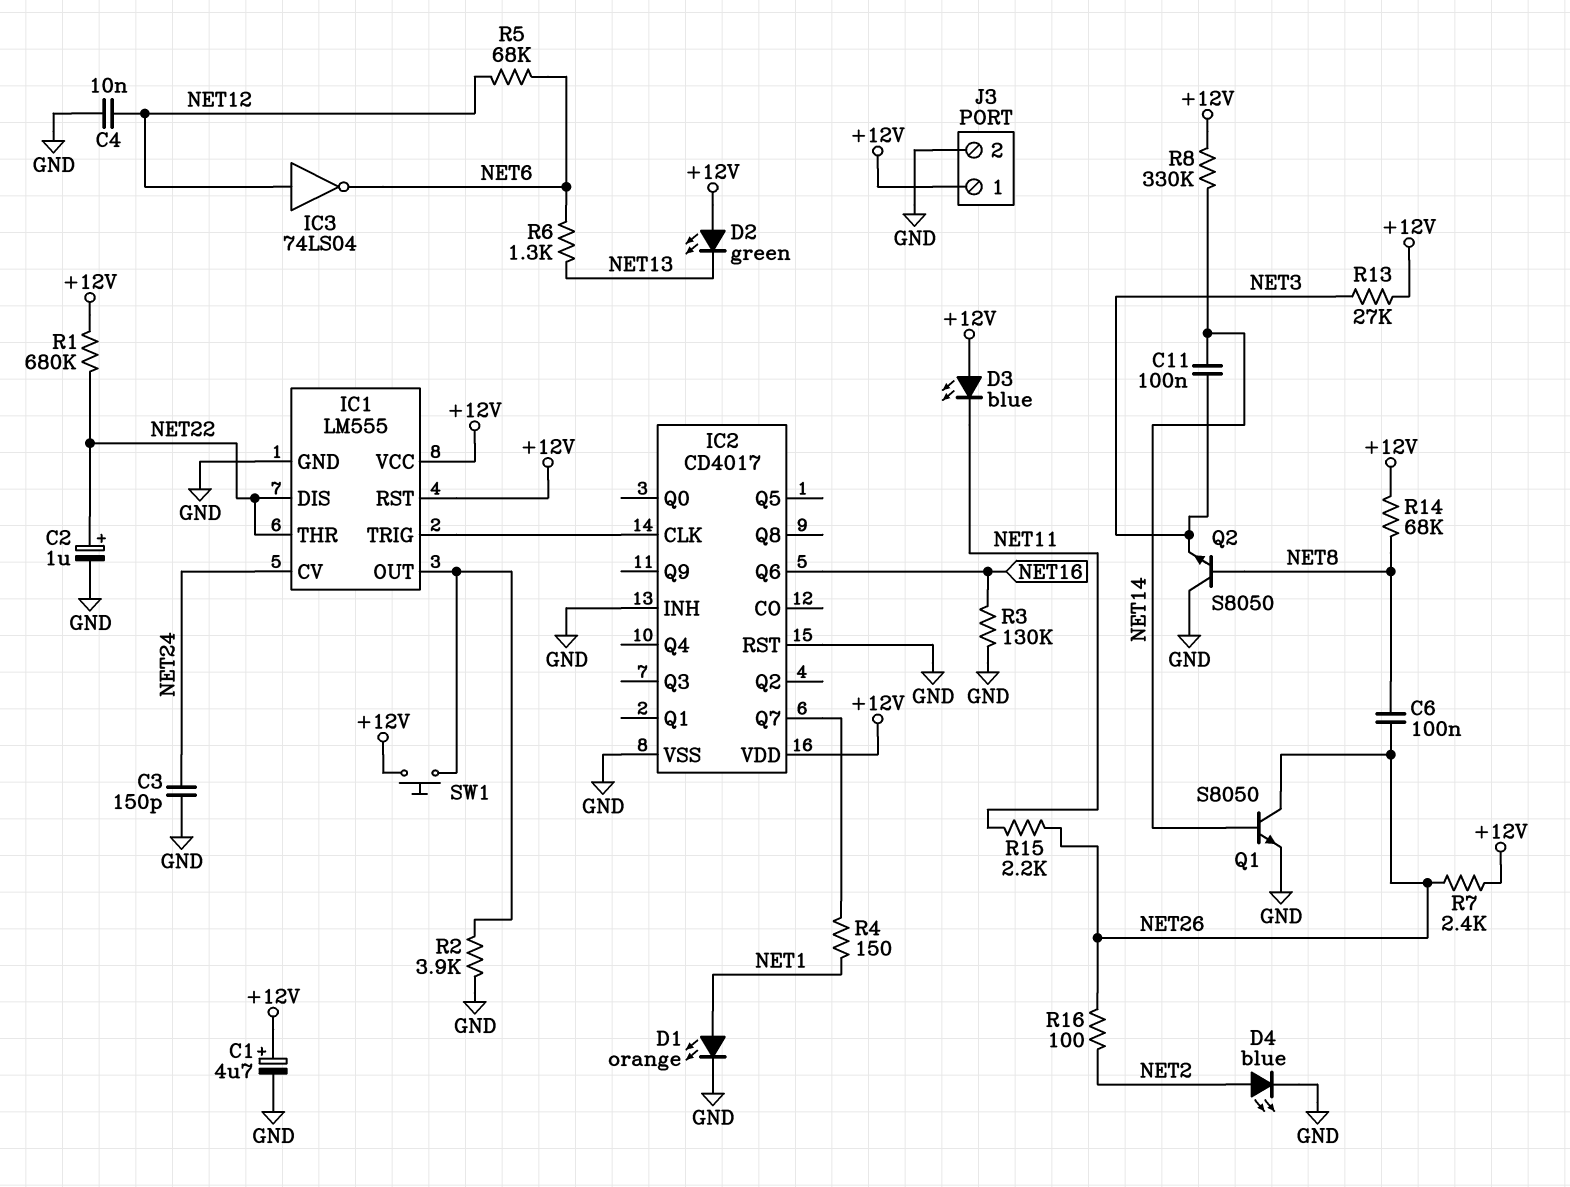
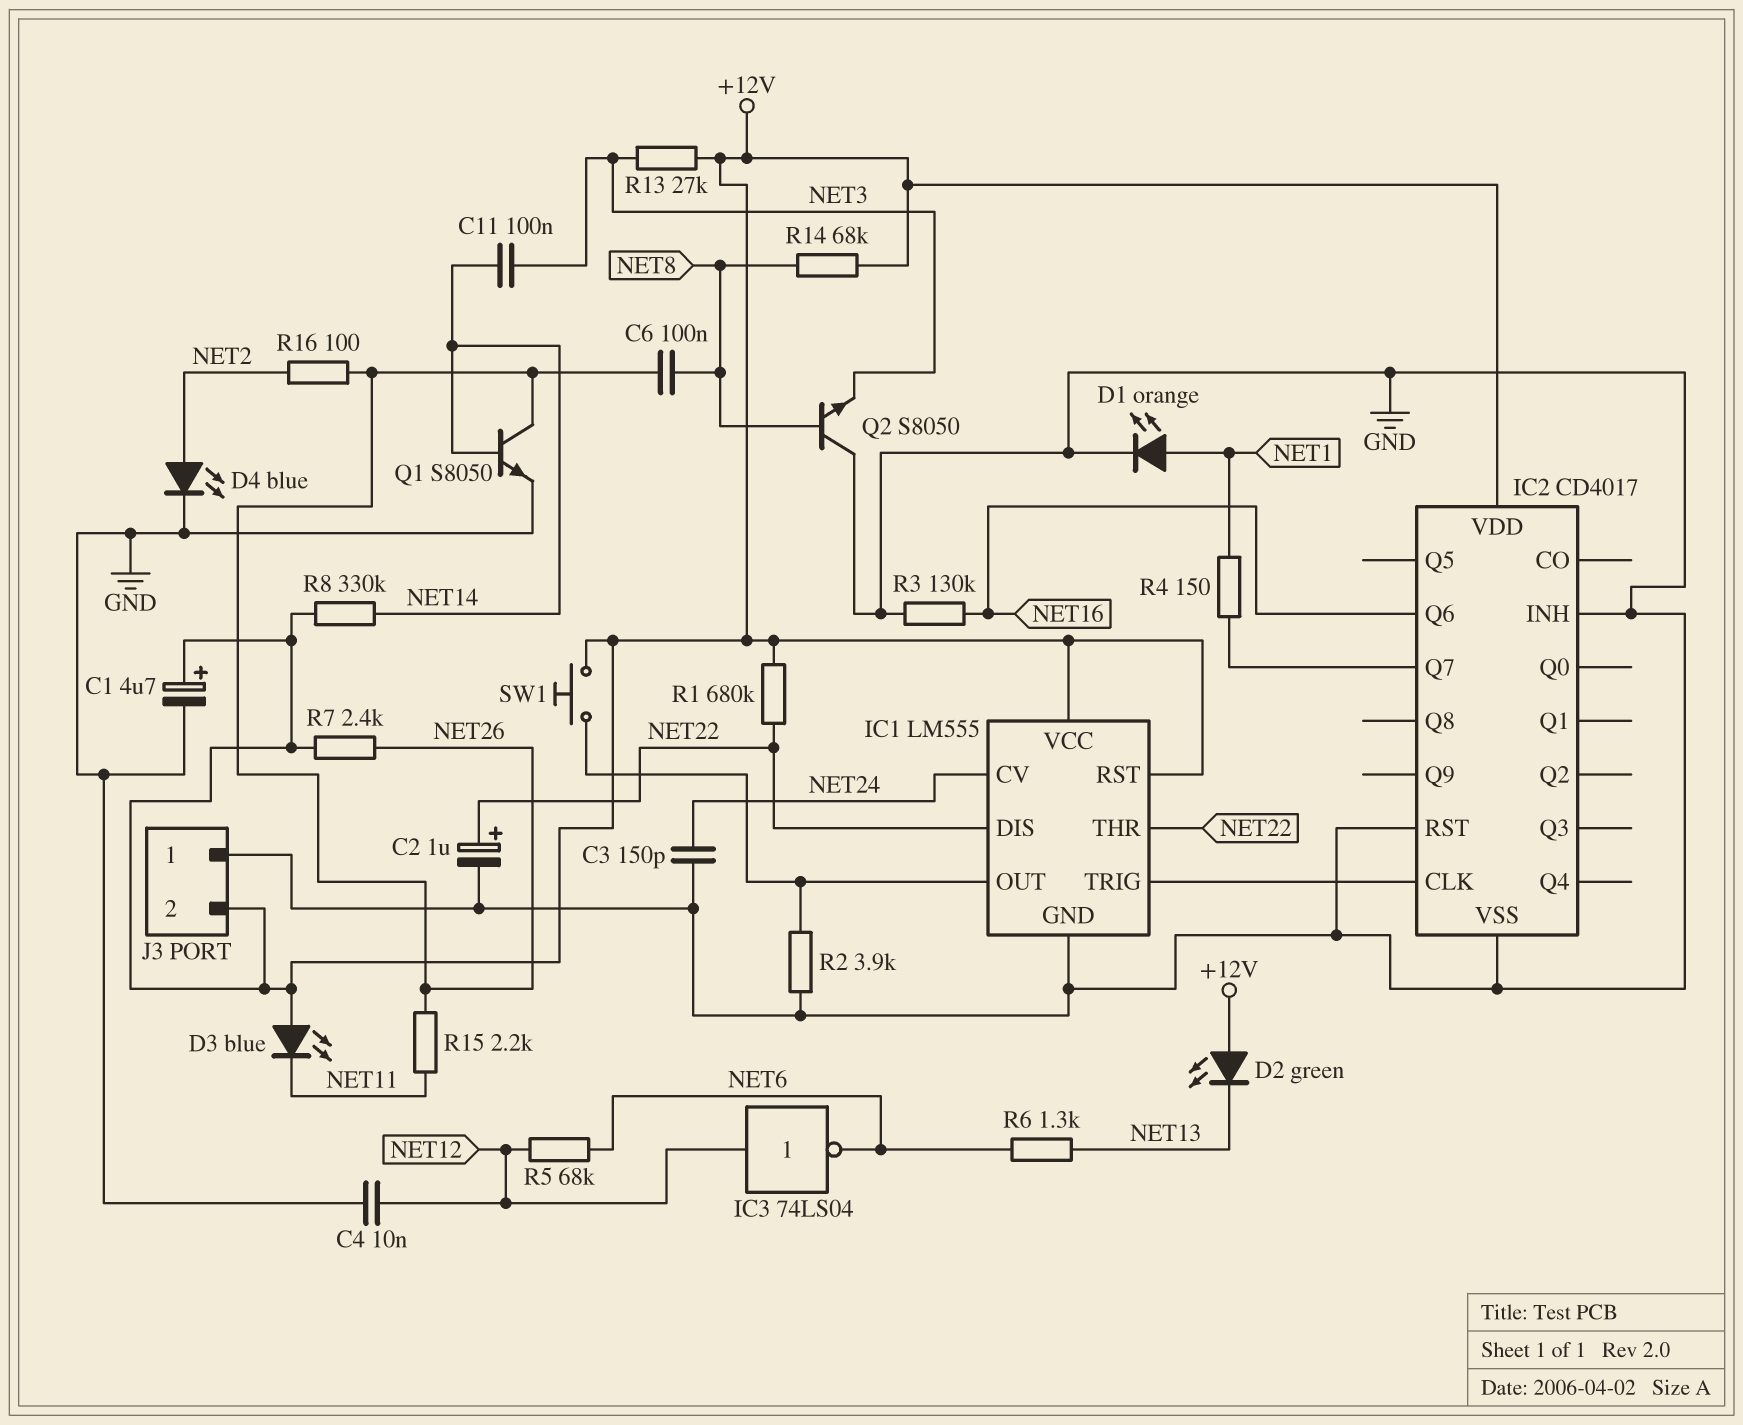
J3 pin 1: +12V -> GND
J3 pin 2: GND -> +12V

